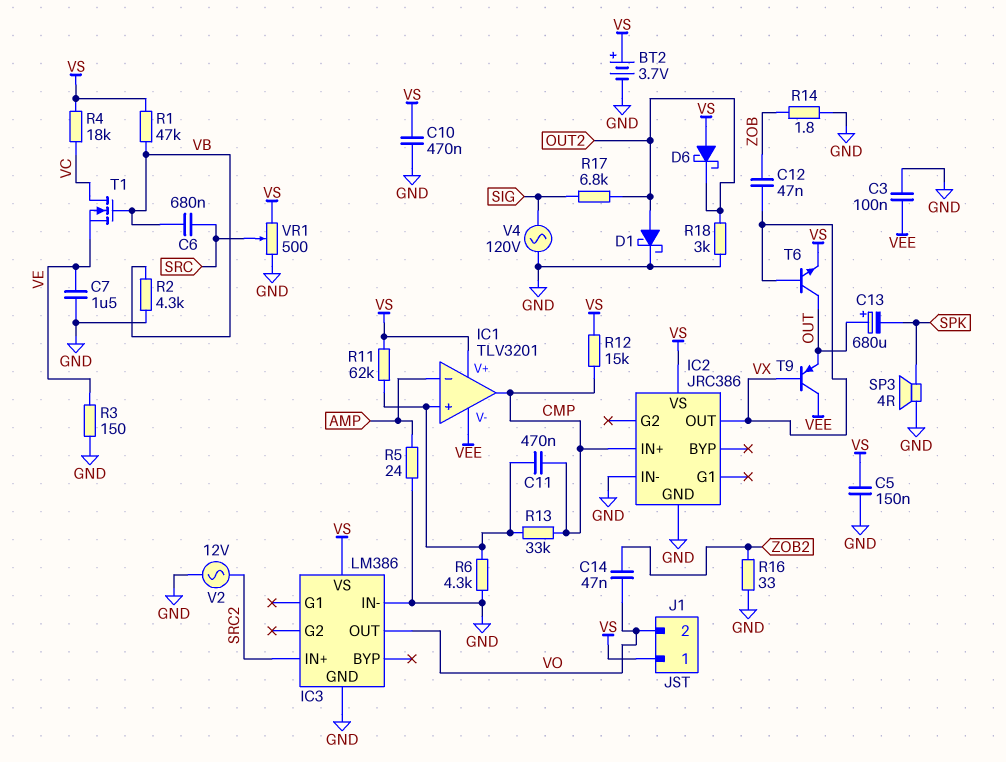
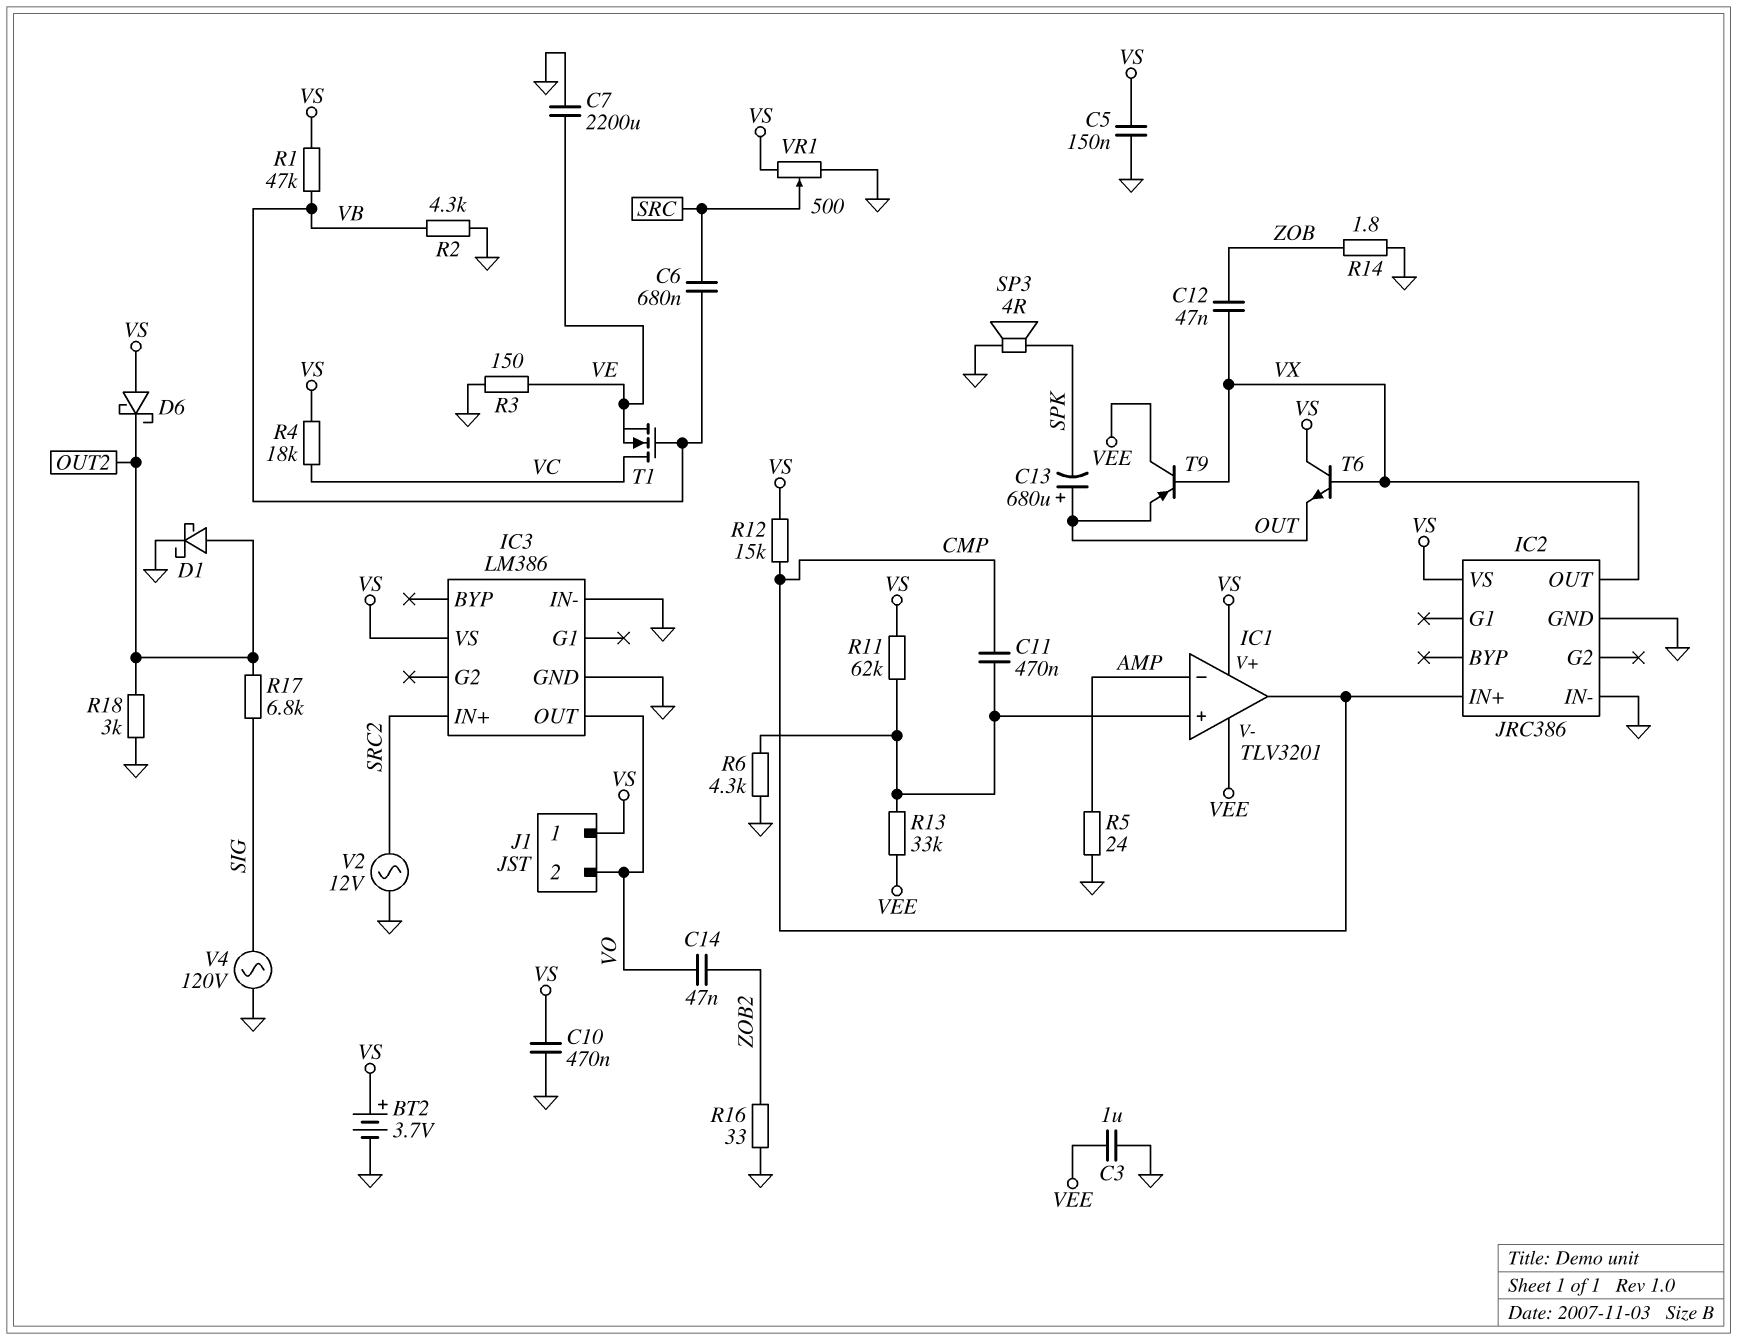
C3: 100nF (GND, VEE) -> 1uF (GND, VEE)
C7: 1.5uF (GND, VE) -> 2200uF (GND, VE)
R13: 33k (CMP, IC1/in+) -> 33k (IC1/in+, VEE)
T6: NPN (B VX, C OUT, E VS) -> NPN (B VX, C VS, E OUT)

